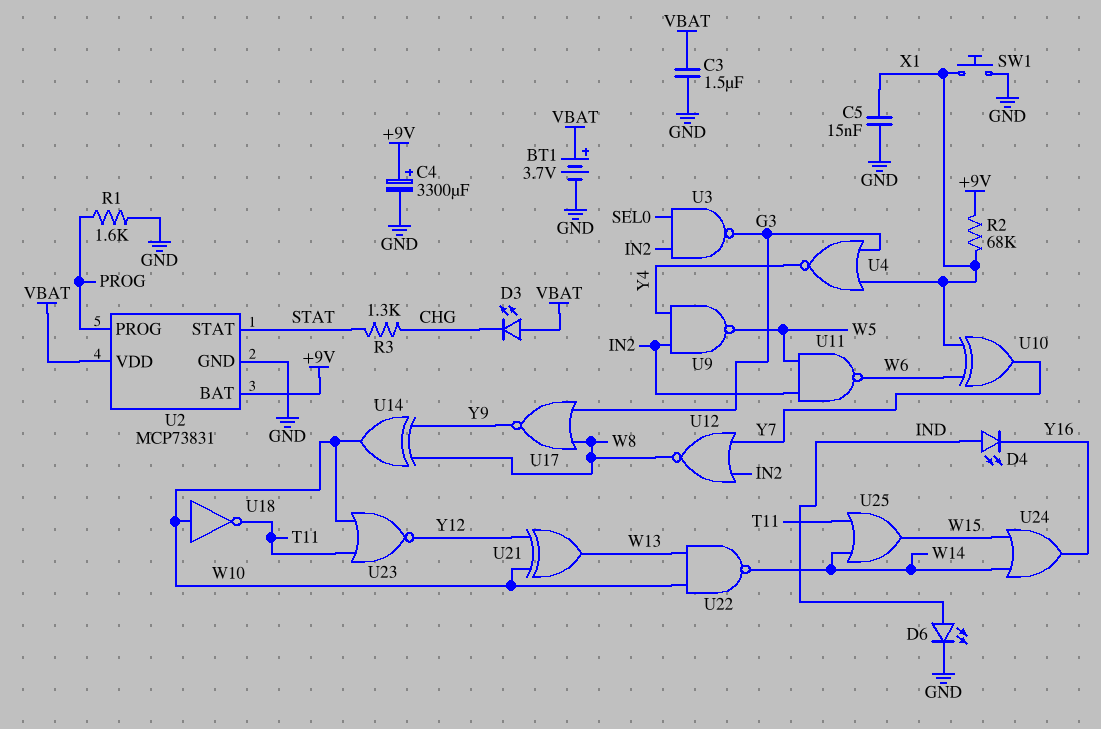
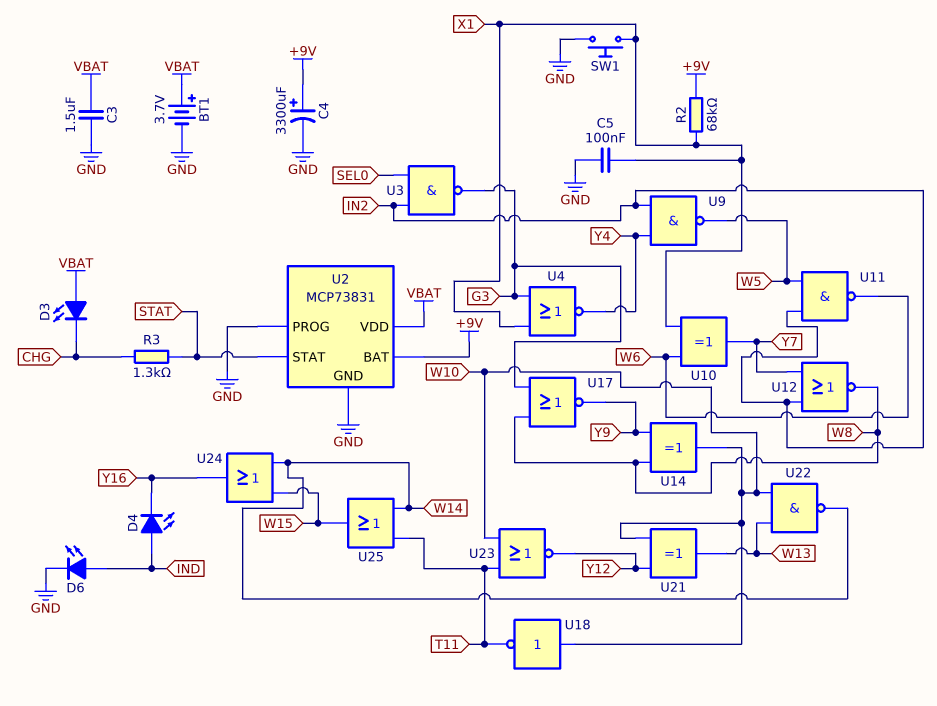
C5: 15nF (GND, X1) -> 100nF (GND, X1)
R1: 1.6k (GND, PROG) -> none
U2 pin PROG: PROG -> GND

